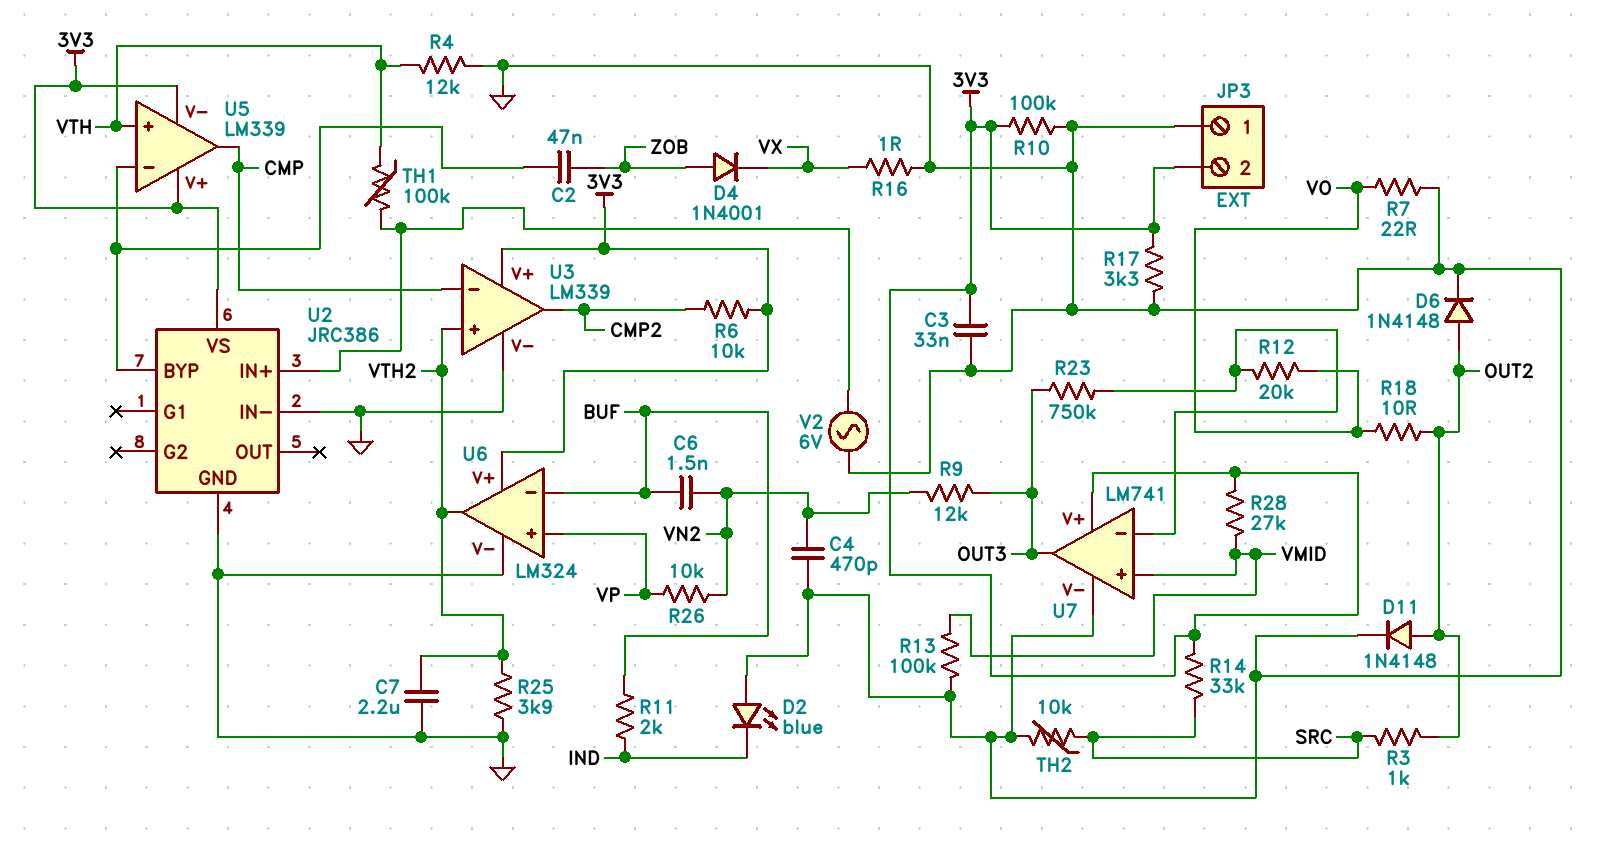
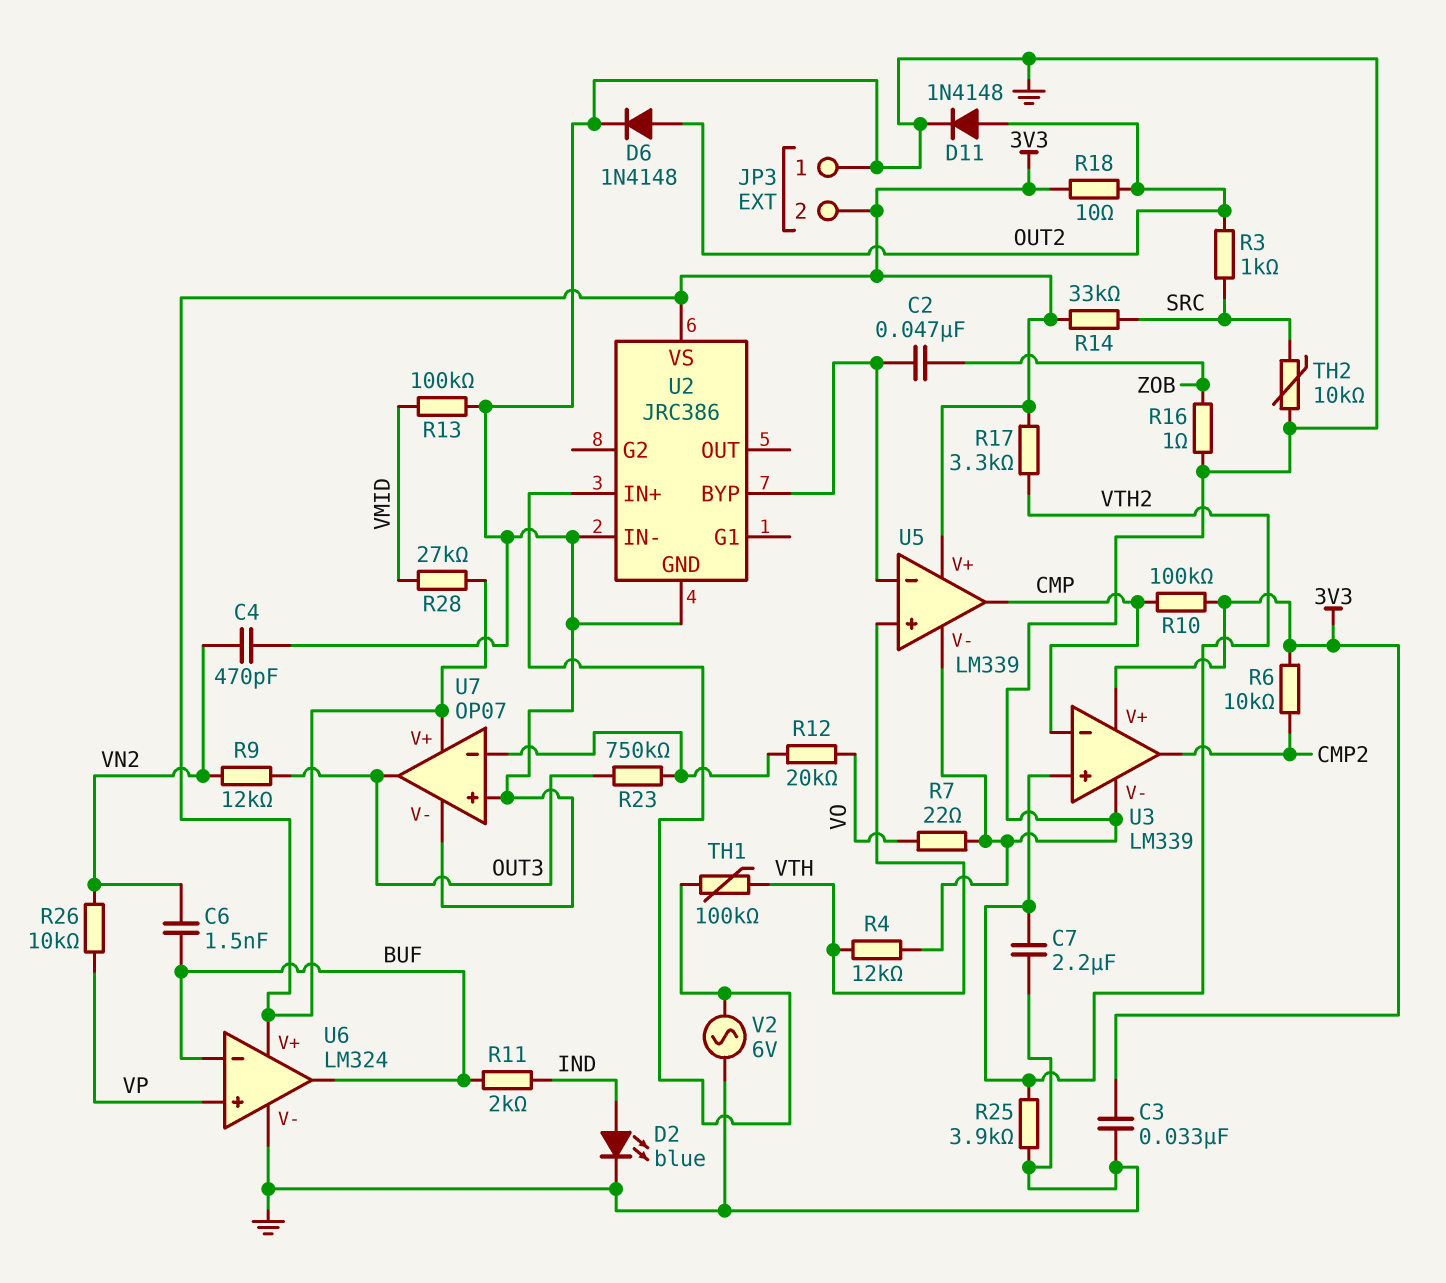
D2: LED blue (A GND, K IND) -> LED blue (A IND, K GND)
D4: diode 1N4001 (A ZOB, K VX) -> none
R10: 100k (3V3, GND) -> 100k (3V3, CMP)
R16: 1 (GND, VX) -> 1 (GND, ZOB)
R17: 3.3k (3V3, GND) -> 3.3k (3V3, VTH2)
R18: 10 (OUT2, VO) -> 10 (3V3, OUT2)
U5 pin V-: 3V3 -> GND
U6 pin out: VTH2 -> BUF
U7: LM741 -> OP07
U7 pin in+: VMID -> GND

